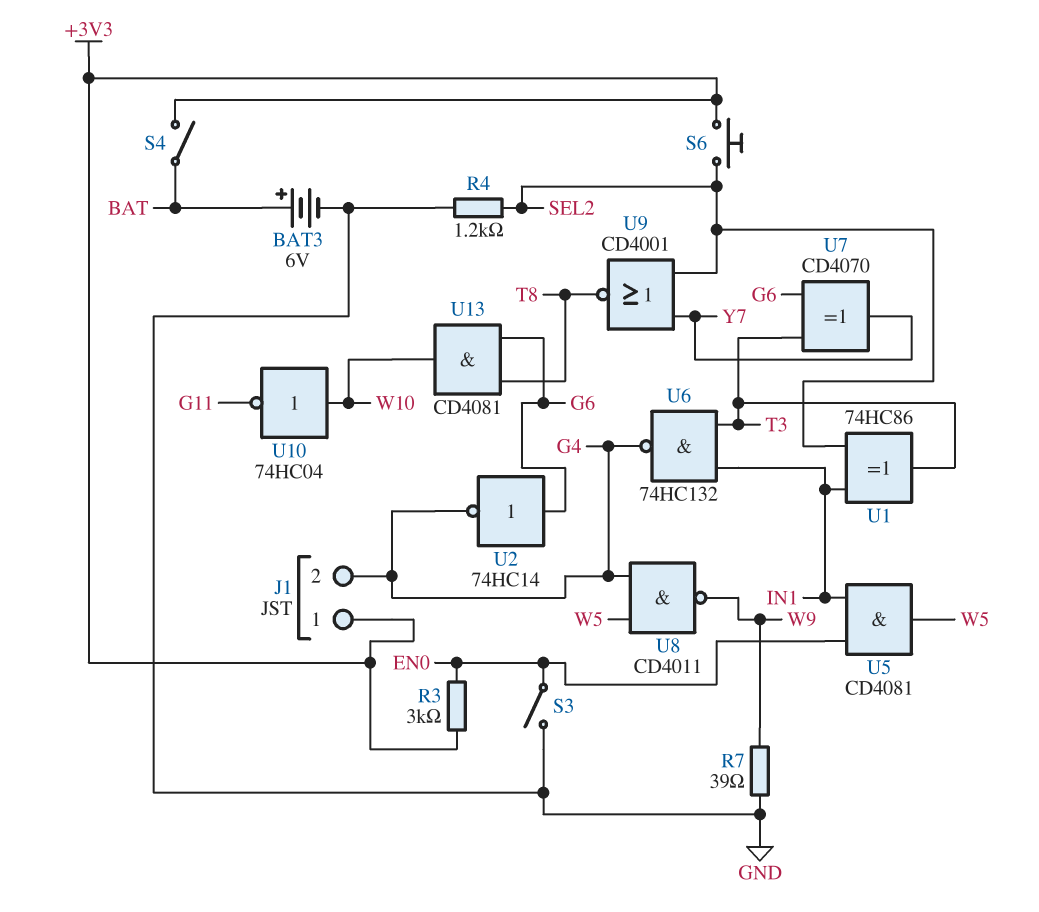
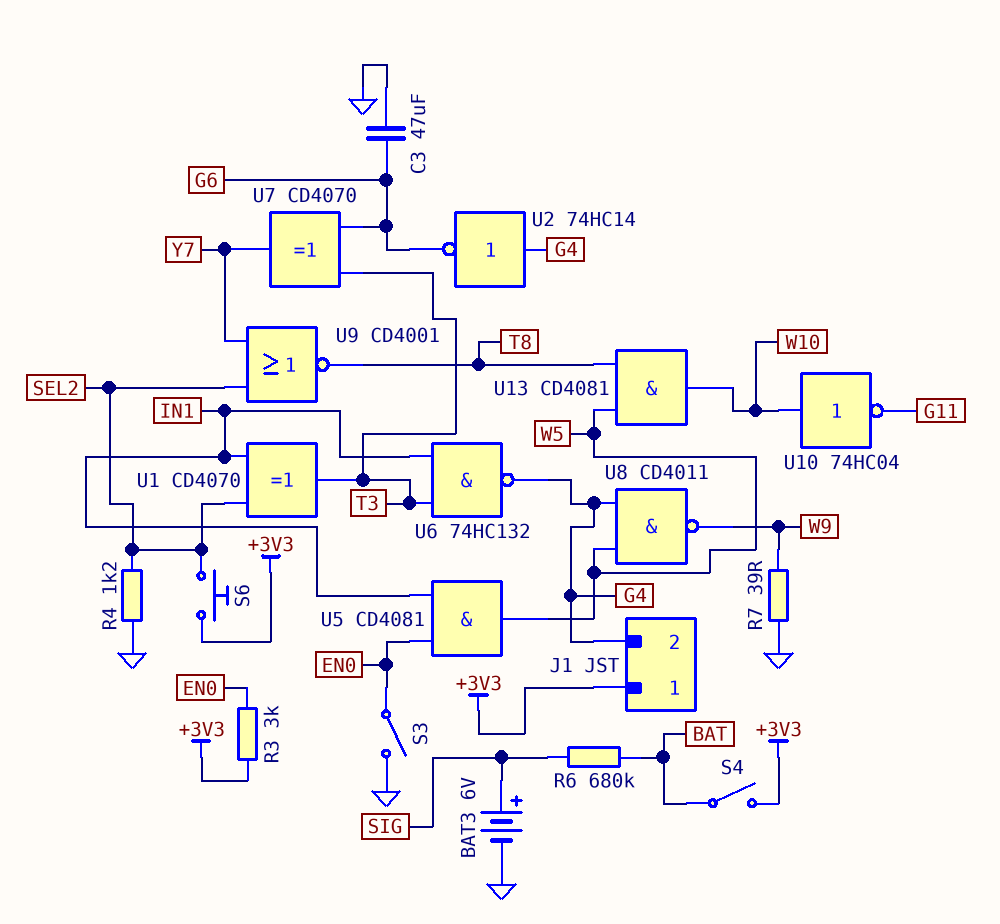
BAT3: 6V (plus BAT, minus GND) -> 6V (plus SIG, minus GND)
C3: none -> 47uF (G6, GND)
R6: none -> 680k (BAT, SIG)
U1: XOR 74HC86 (in IN1, in SEL2, out T3) -> XOR CD4070 (in IN1, in SEL2, out T3)
U2: NOT 74HC14 (in G6, out G4) -> NOT 74HC14 (in G4, out G6)
U13: AND CD4081 (in G6, in T8, out W10) -> AND CD4081 (in T8, in W5, out W10)

